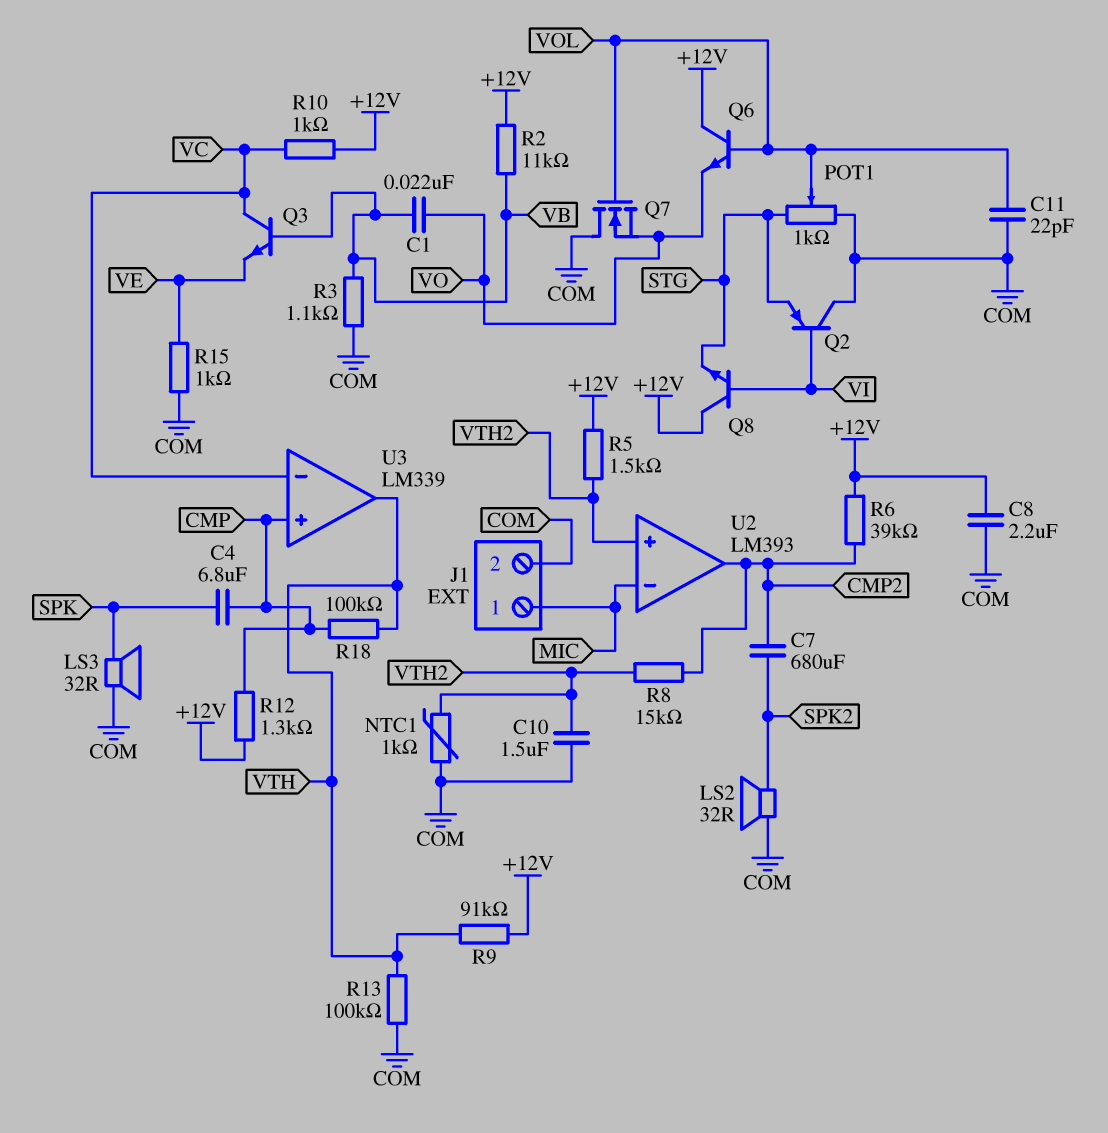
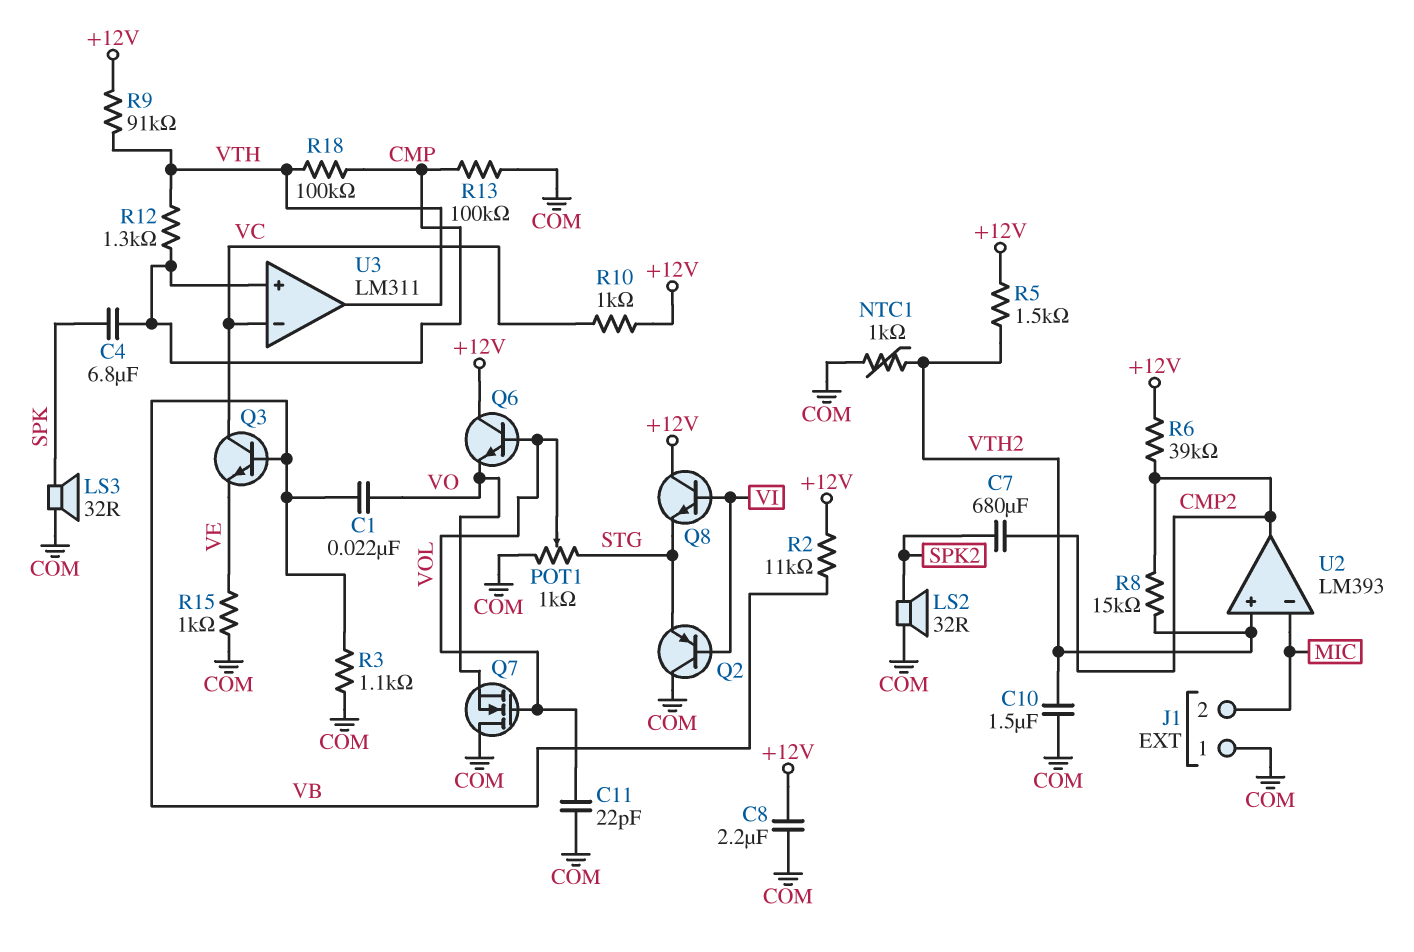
J1 pin 1: MIC -> COM
J1 pin 2: COM -> MIC
R12: 1.3k (+12V, CMP) -> 1.3k (CMP, VTH)
R13: 100k (COM, VTH) -> 100k (CMP, COM)
U3: LM339 -> LM311

